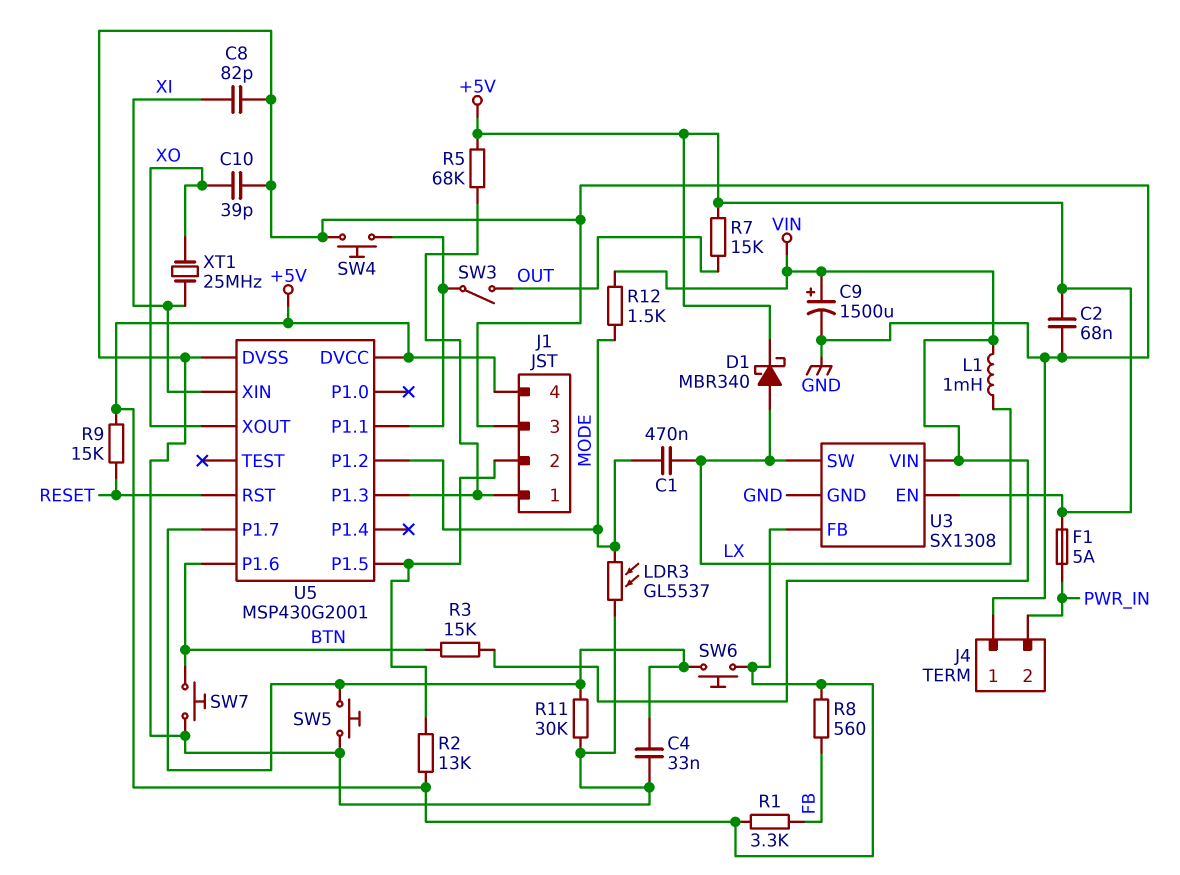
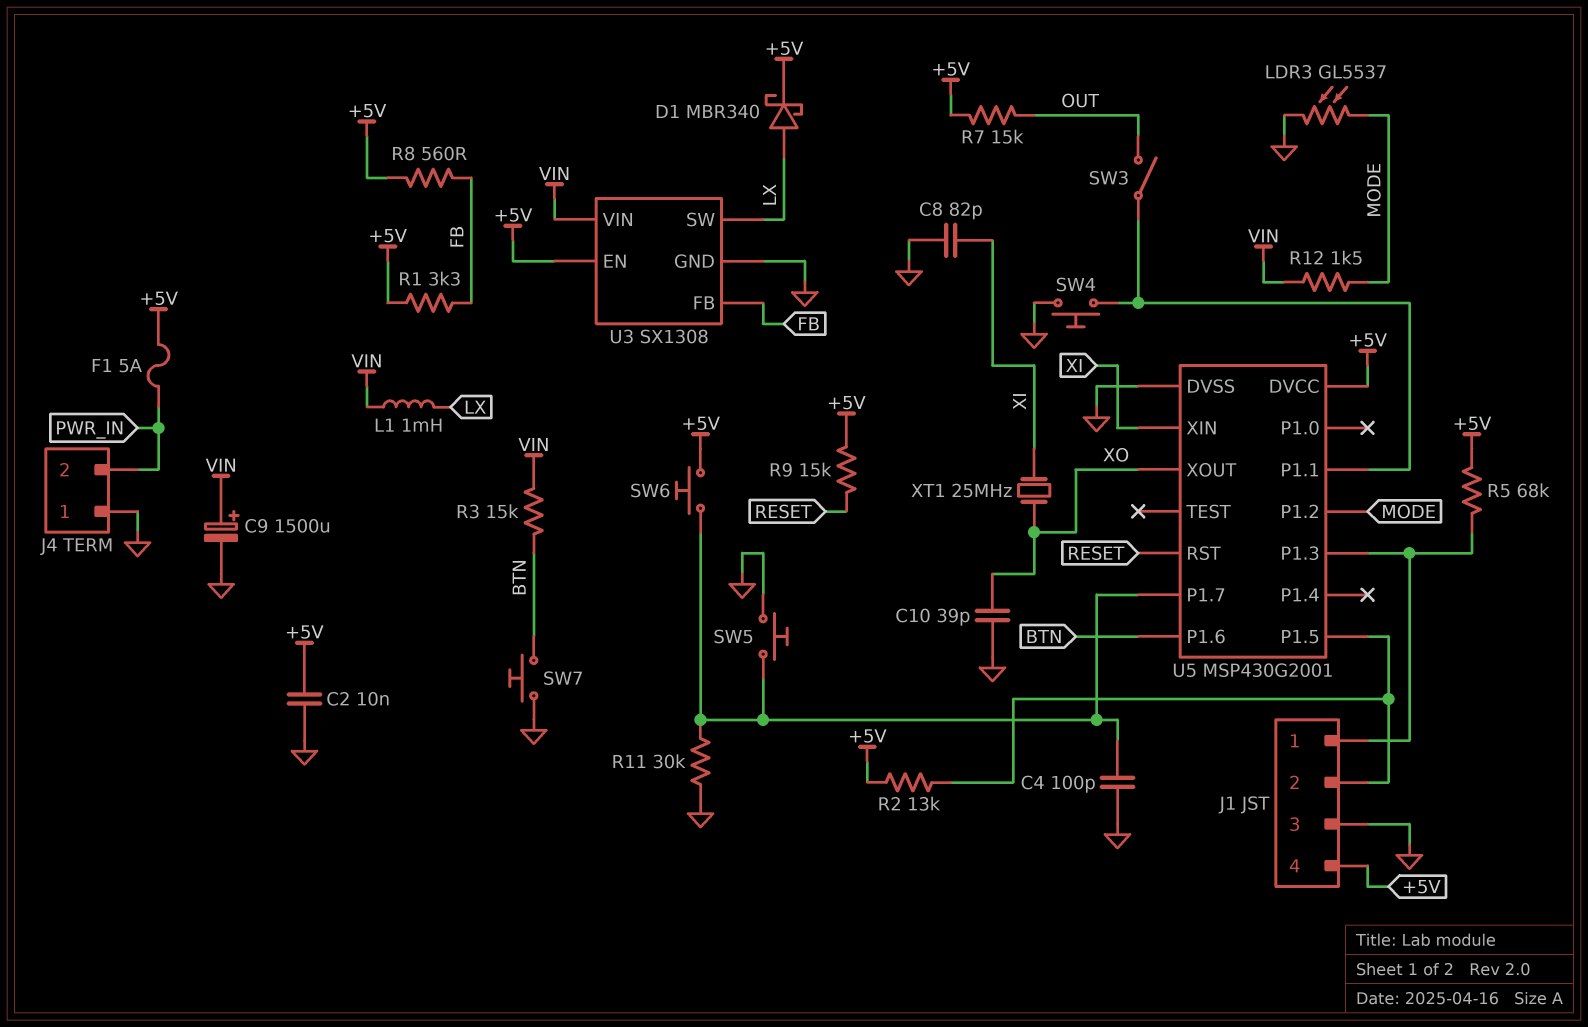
C1: 470nF (LX, MODE) -> none
C2: 68nF (+5V, GND) -> 10nF (+5V, GND)
C4: 33nF (GND, U5/P1.7) -> 100pF (GND, U5/P1.7)
U3 pin FB: +5V -> FB

